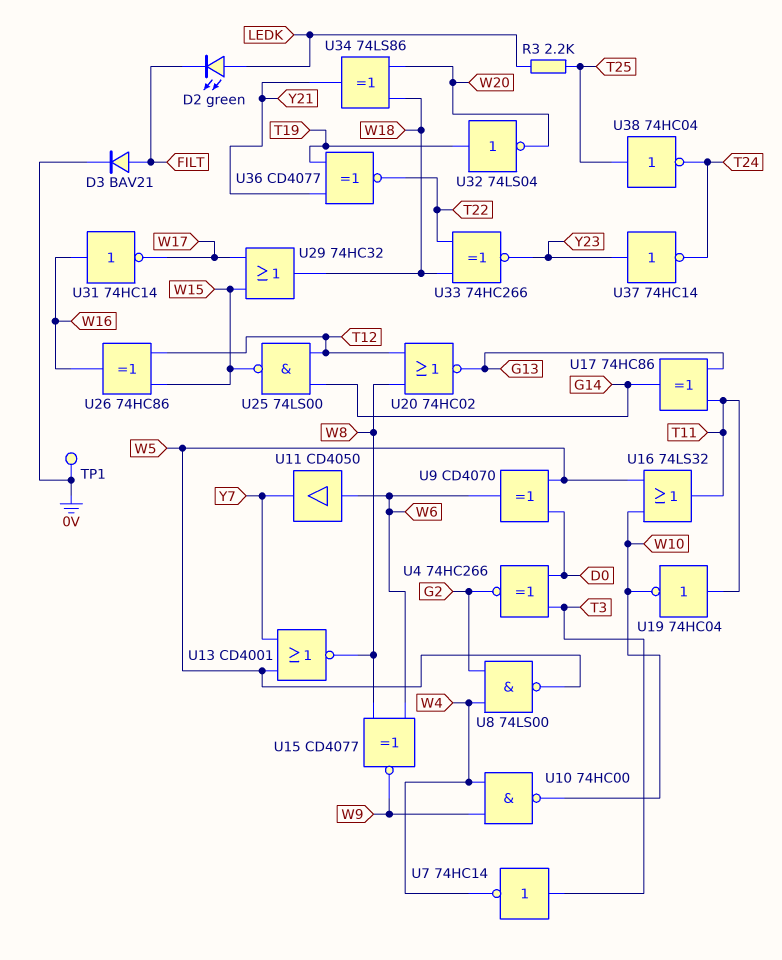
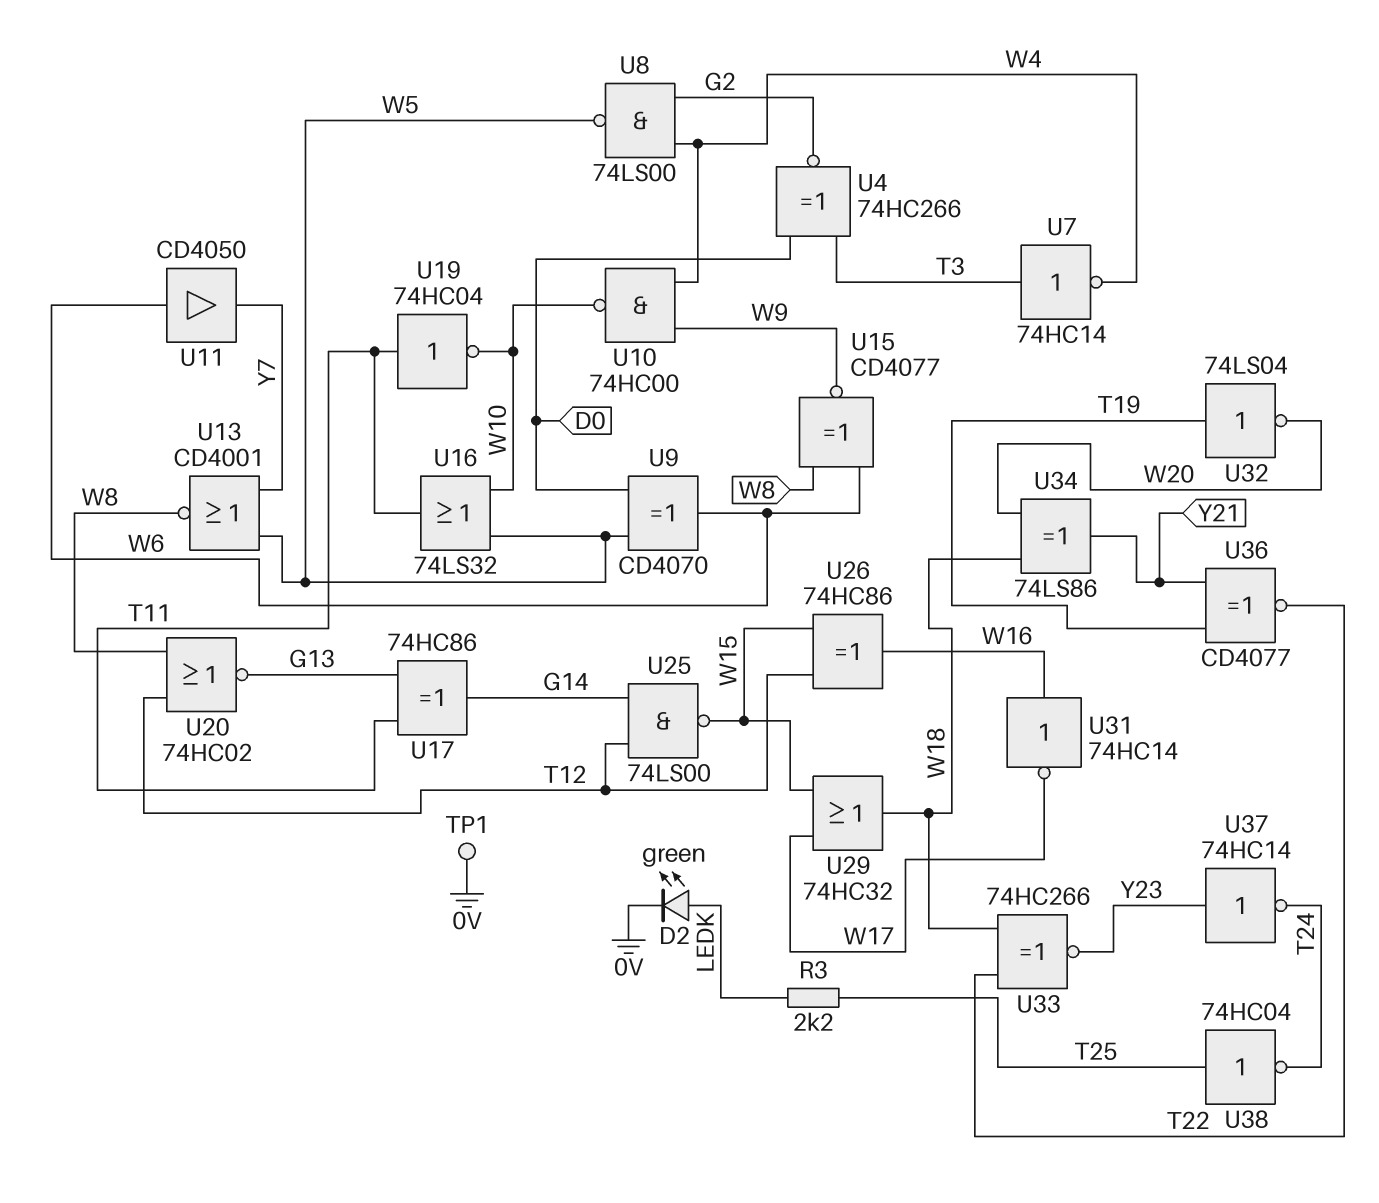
D2: LED green (A LEDK, K FILT) -> LED green (A LEDK, K 0V)
D3: diode BAV21 (A FILT, K 0V) -> none

